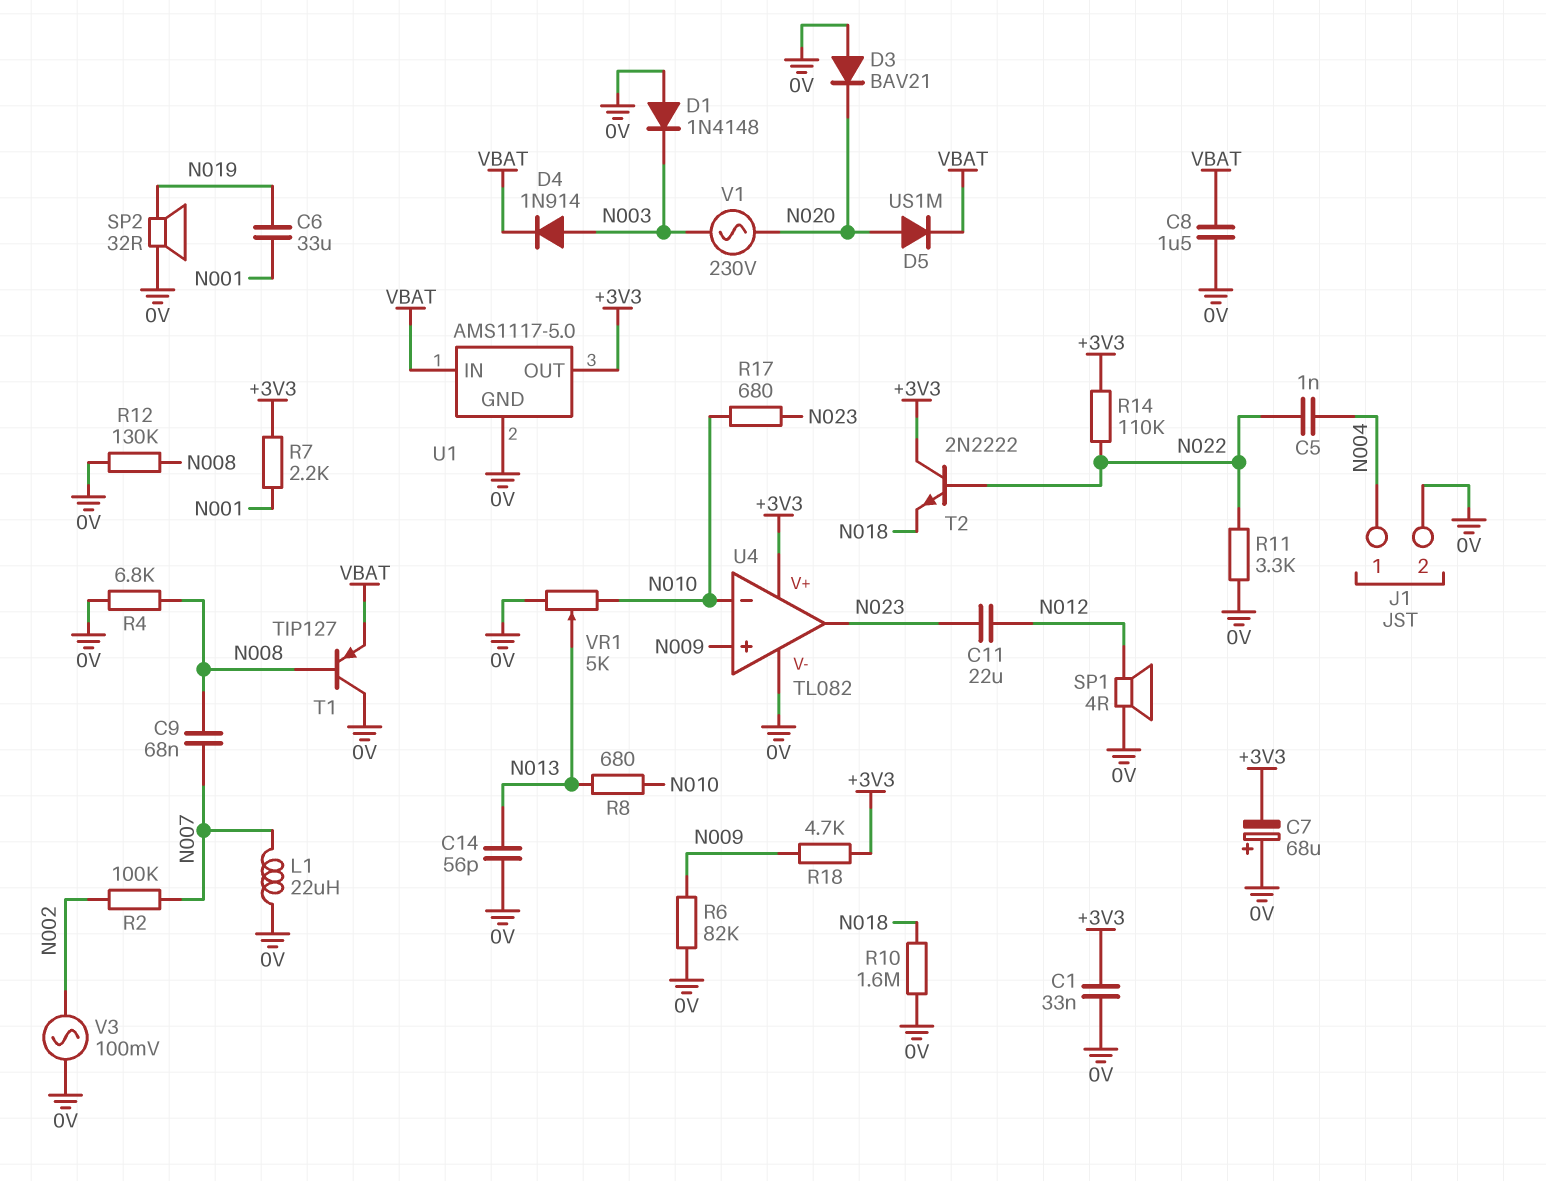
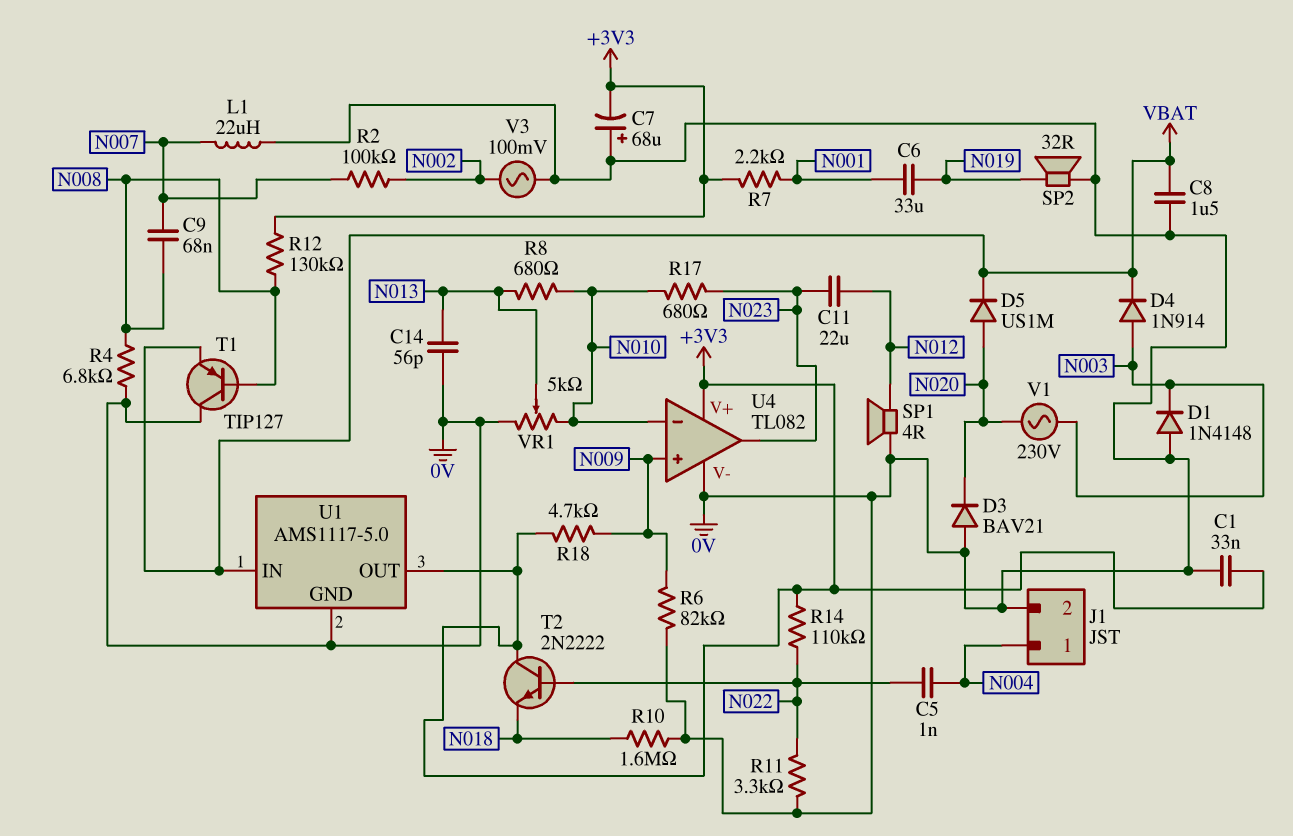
R12: 130k (0V, N008) -> 130k (+3V3, N008)

